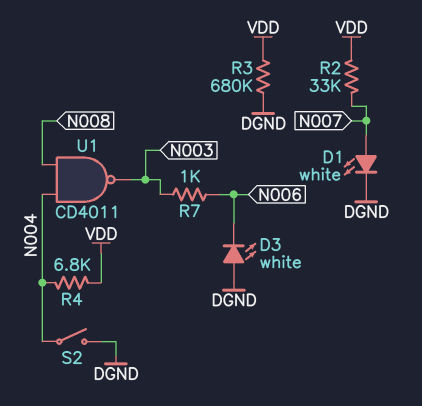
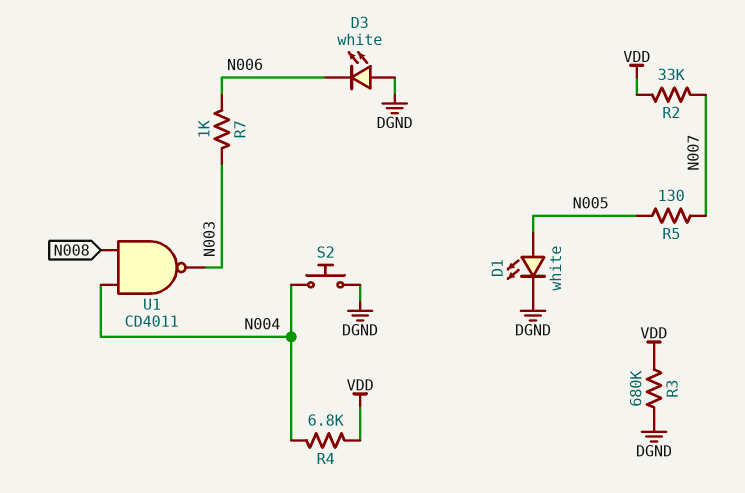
D1: LED white (A N007, K DGND) -> LED white (A N005, K DGND)
R5: none -> 130 (N005, N007)
S2: switch (DGND, N004) -> button (DGND, N004)

